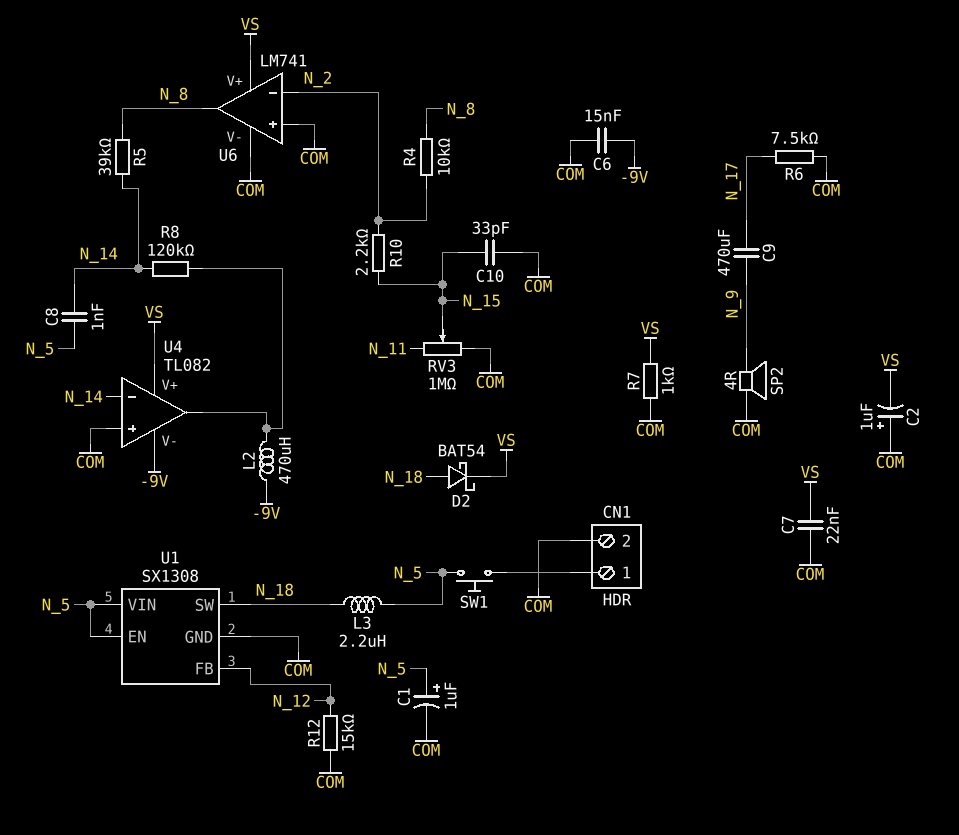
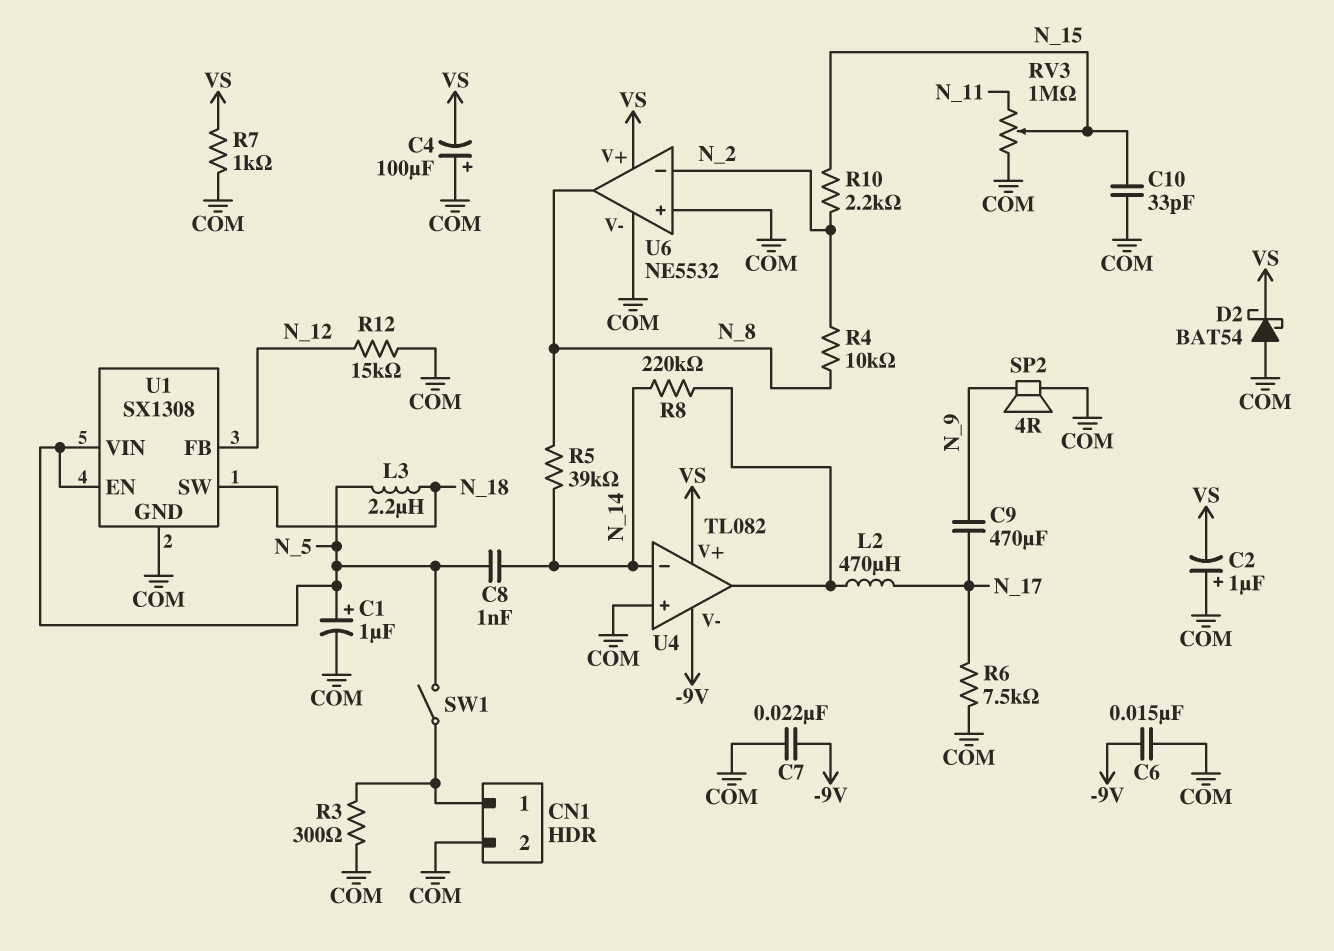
C4: none -> 100uF (plus COM, minus VS)
C7: 22nF (COM, VS) -> 22nF (-9V, COM)
D2: schottky BAT54 (A N_18, K VS) -> schottky BAT54 (A COM, K VS)
L2: 470uH (-9V, U4/out) -> 470uH (N_17, U4/out)
R3: none -> 300 (CN1/1, COM)
R8: 120k (N_14, U4/out) -> 220k (N_14, U4/out)
SW1: button (CN1/1, N_5) -> switch (CN1/1, N_5)
U6: LM741 -> NE5532

